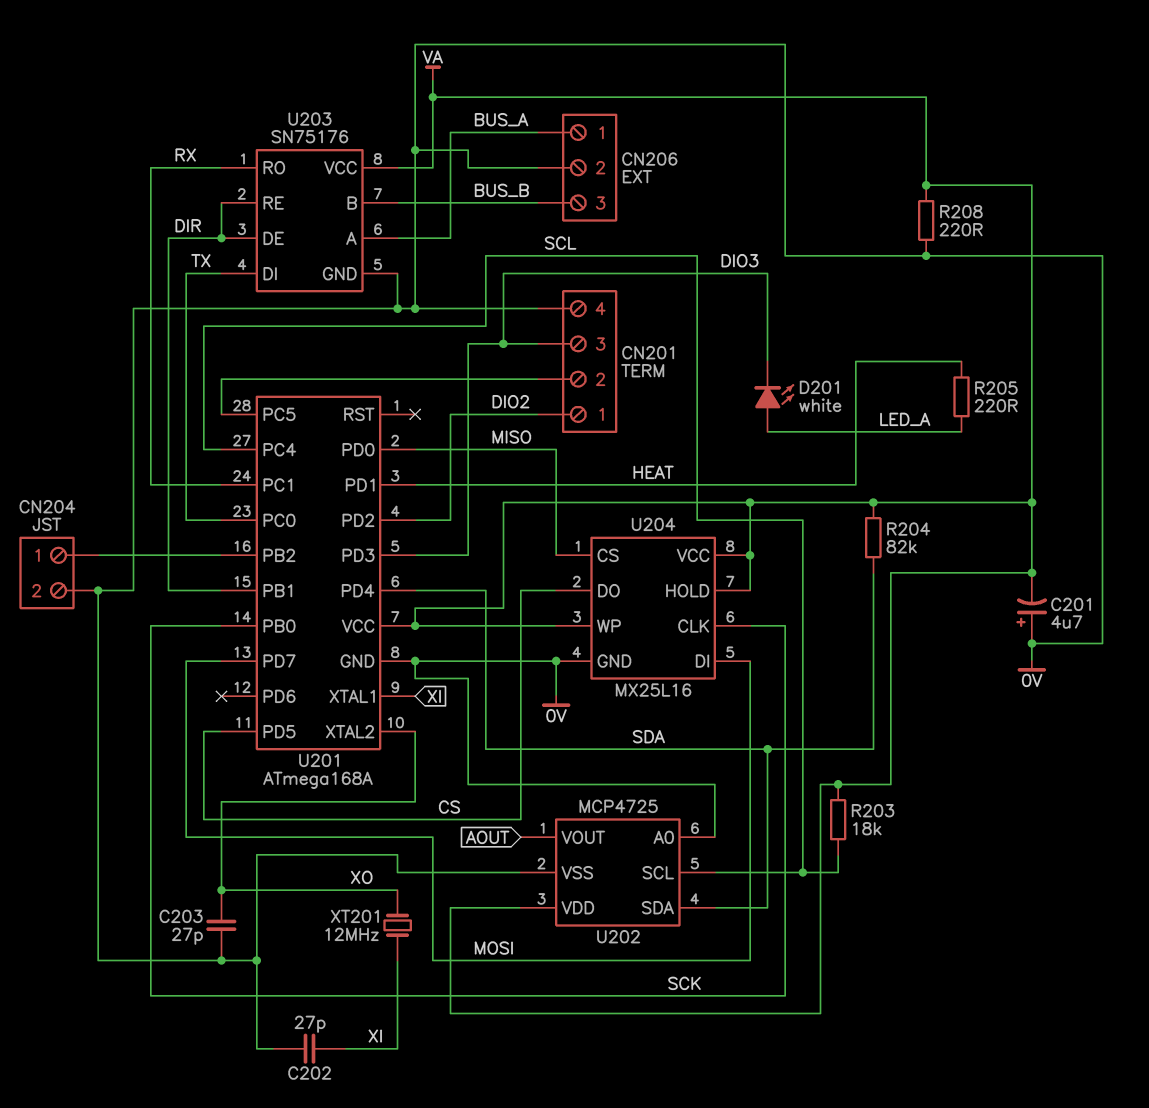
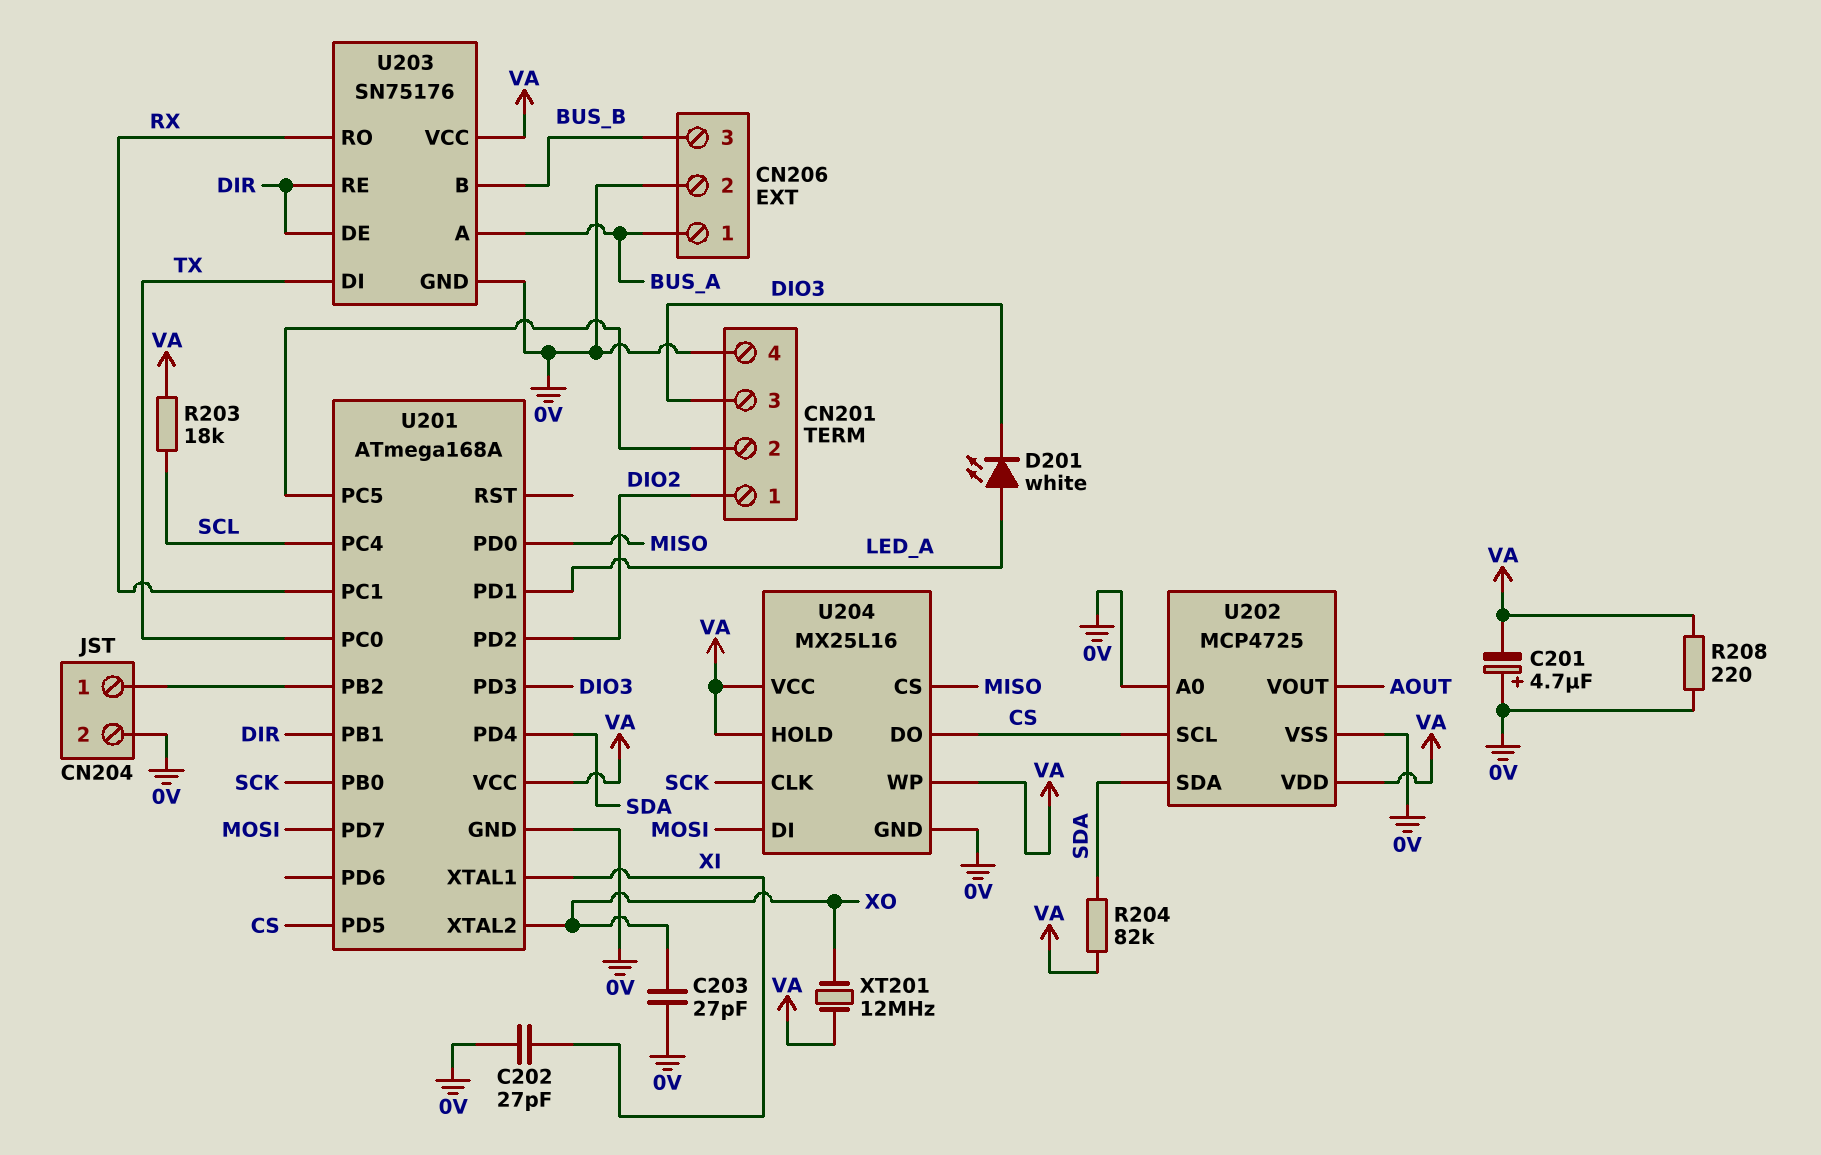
R205: 220 (HEAT, LED_A) -> none
U201 pin PD1: HEAT -> LED_A
U202 pin SCL: SCL -> CS
XT201: 12MHz (XI, XO) -> 12MHz (VA, XO)

